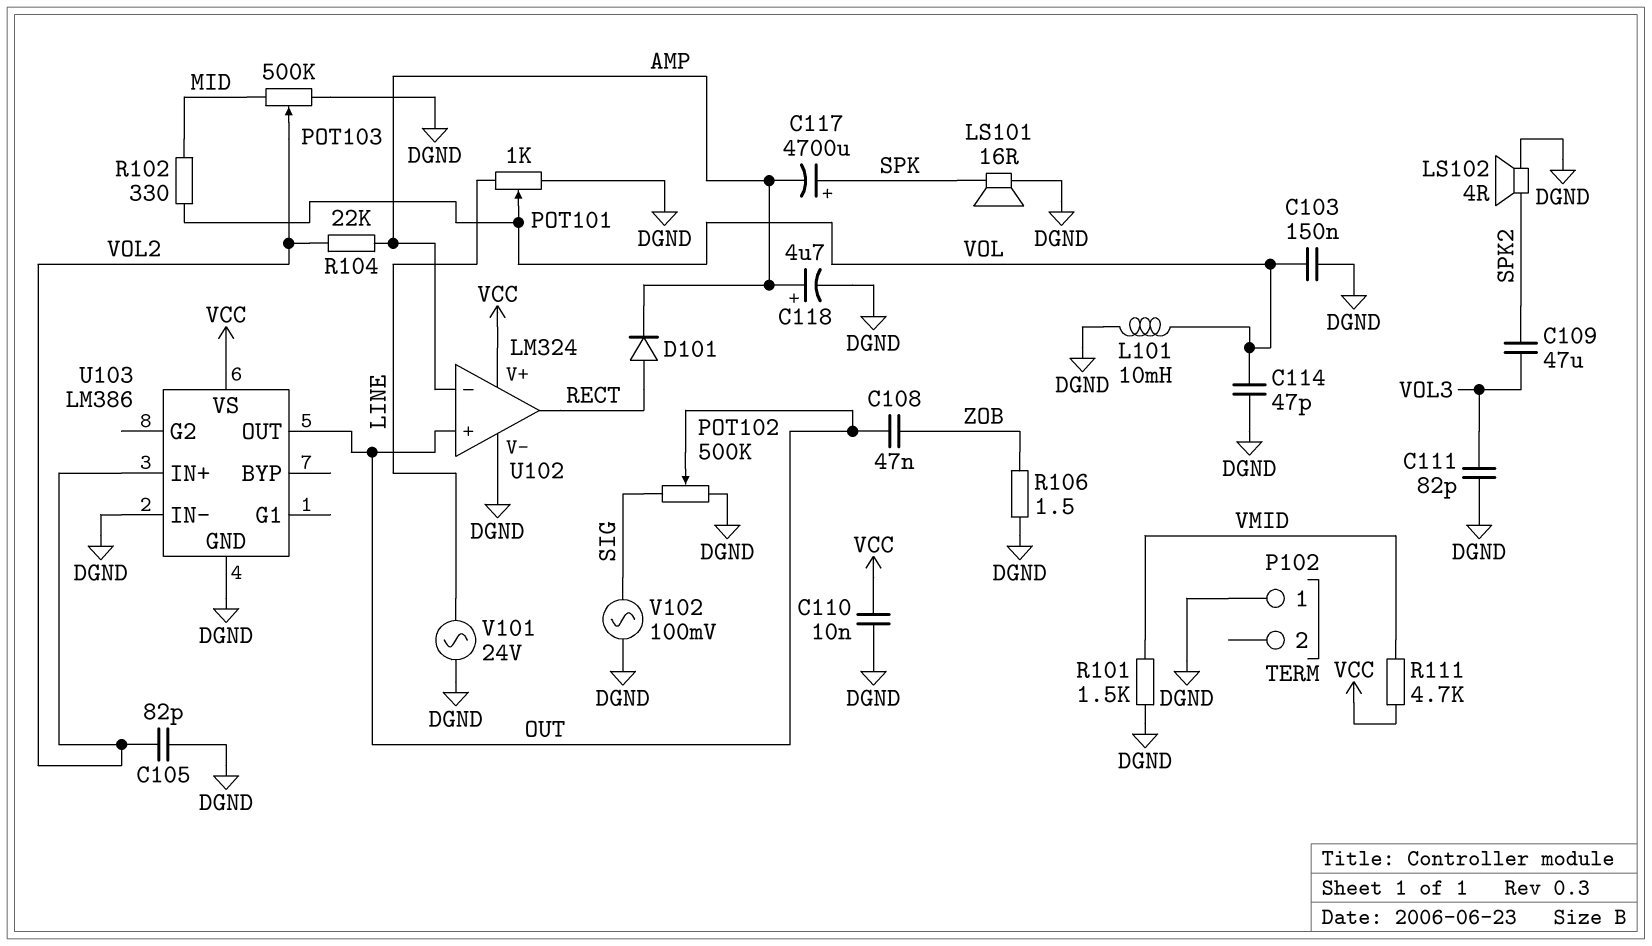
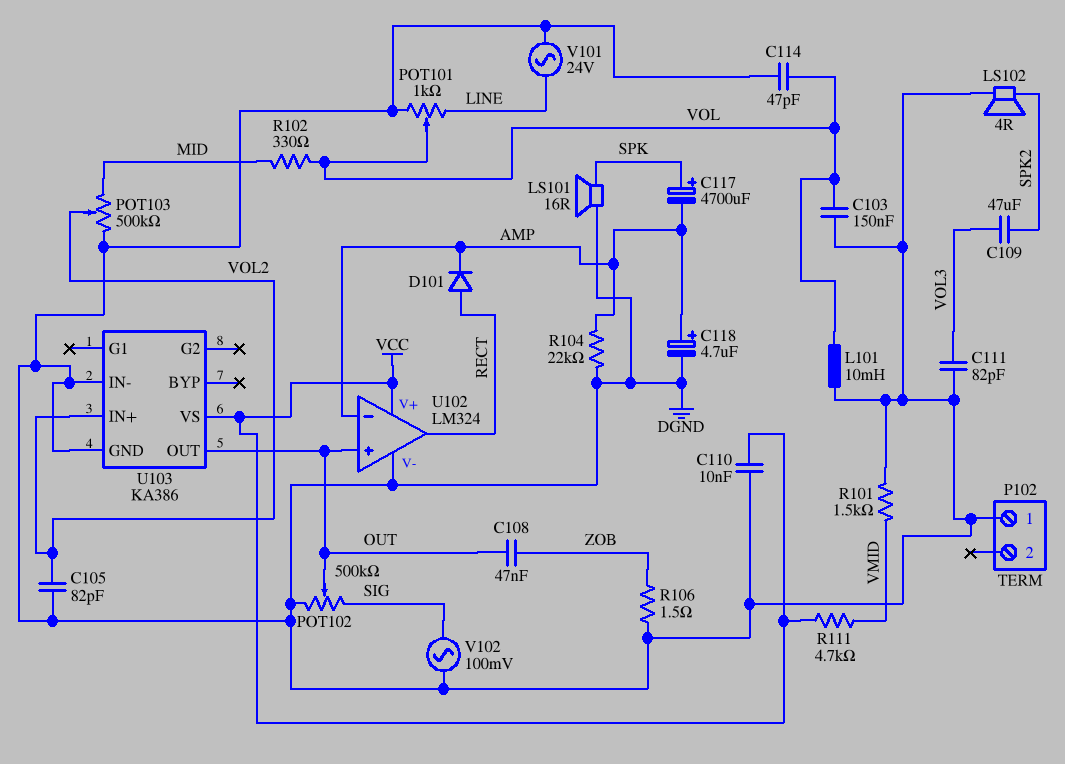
R104: 22k (AMP, VOL2) -> 22k (AMP, DGND)
U103: LM386 -> KA386

